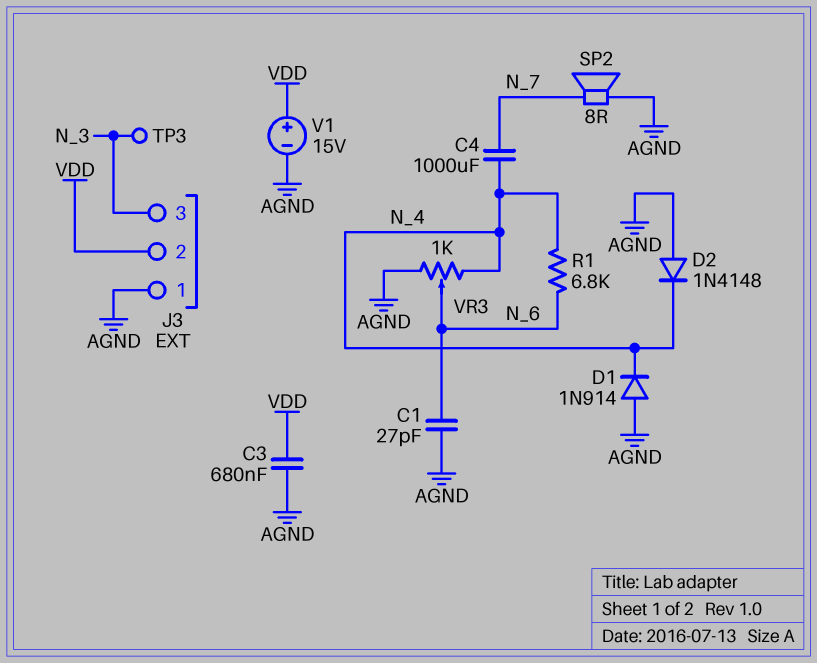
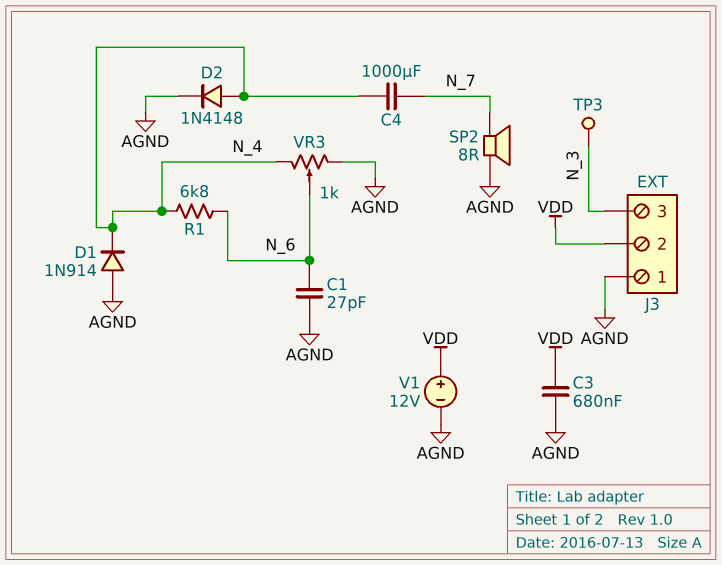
D2: diode 1N4148 (A AGND, K N_4) -> diode 1N4148 (A N_4, K AGND)
V1: 15V (plus VDD, minus AGND) -> 12V (plus VDD, minus AGND)

